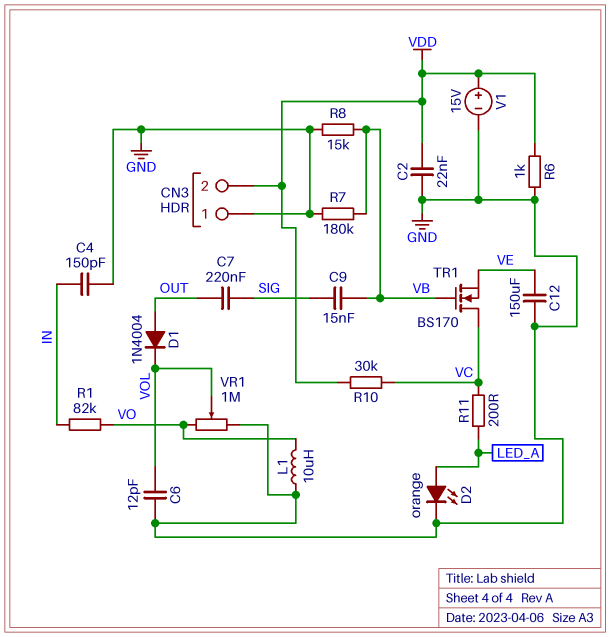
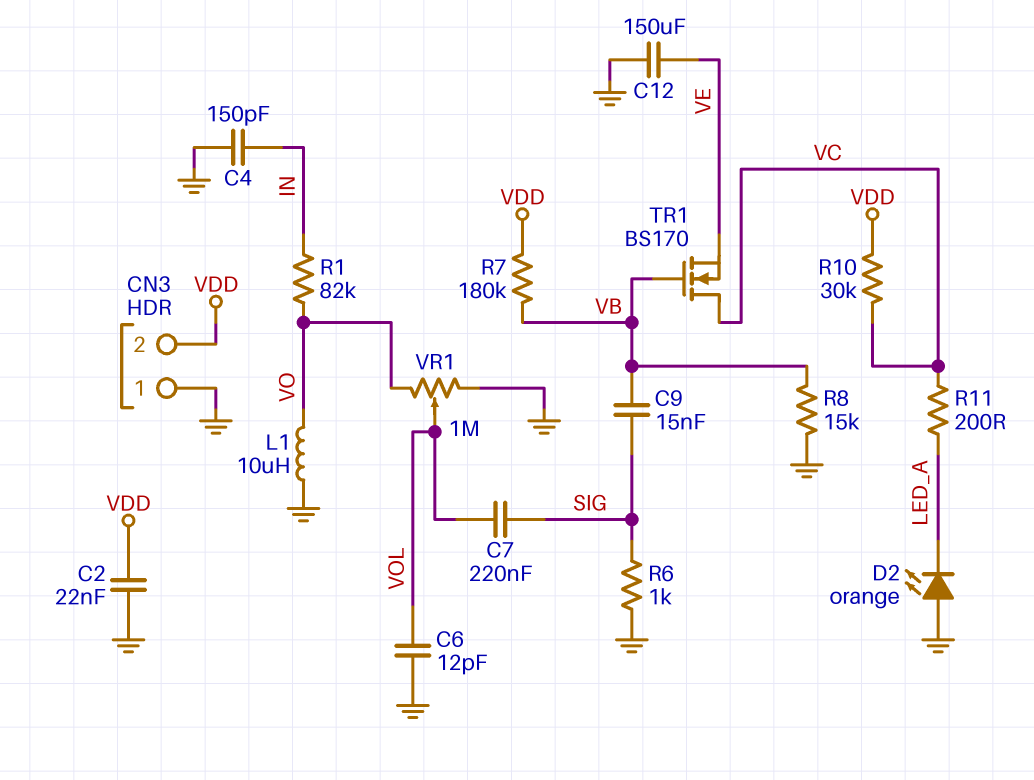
C7: 220nF (OUT, SIG) -> 220nF (SIG, VOL)
D1: diode 1N4004 (A OUT, K VOL) -> none
D2: LED orange (A LED_A, K GND) -> LED orange (A GND, K LED_A)
R6: 1k (GND, VDD) -> 1k (GND, SIG)
R7: 180k (GND, VB) -> 180k (VB, VDD)
V1: 15V (plus VDD, minus GND) -> none

